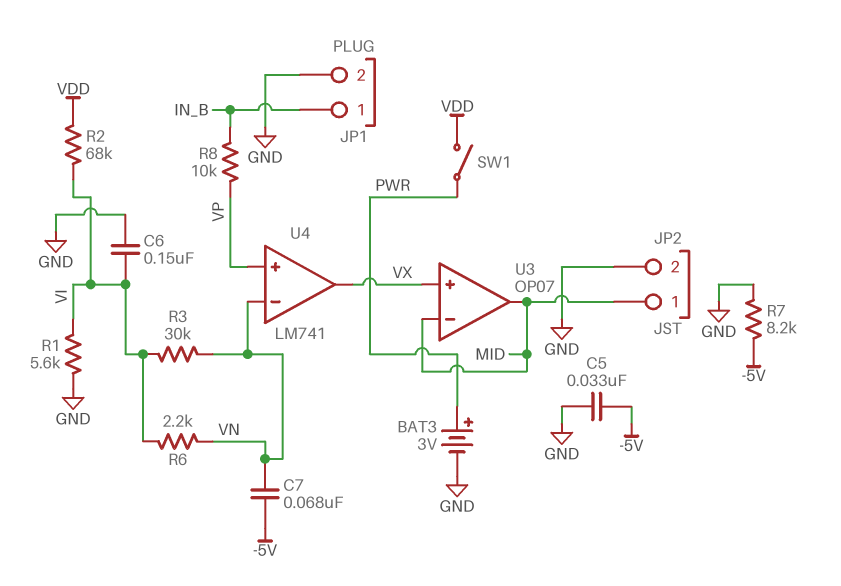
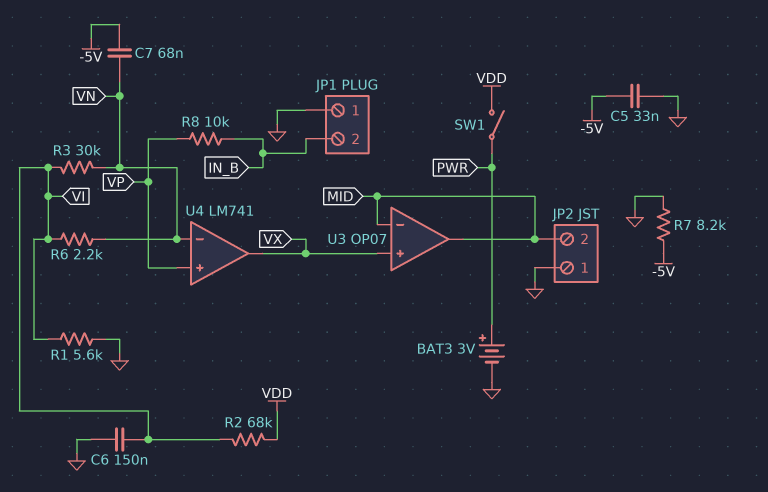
JP1 pin 1: IN_B -> GND
JP1 pin 2: GND -> IN_B
JP2 pin 1: MID -> GND
JP2 pin 2: GND -> MID

